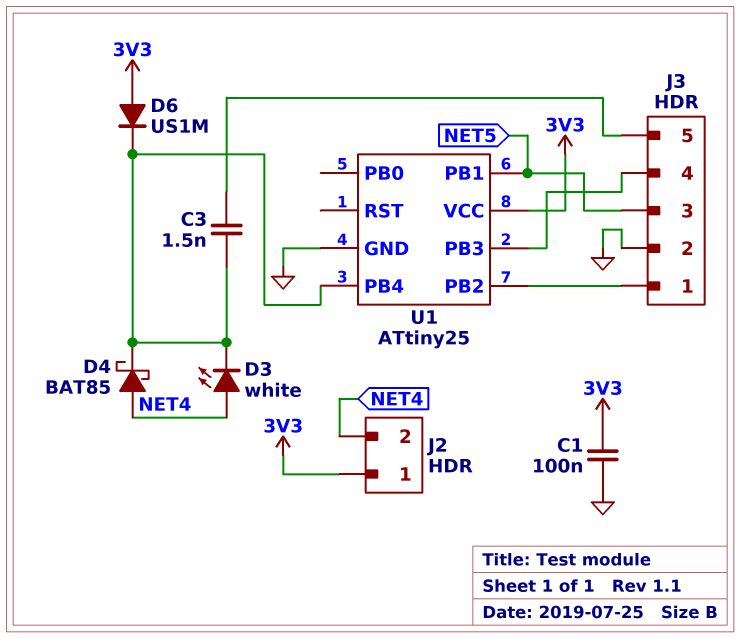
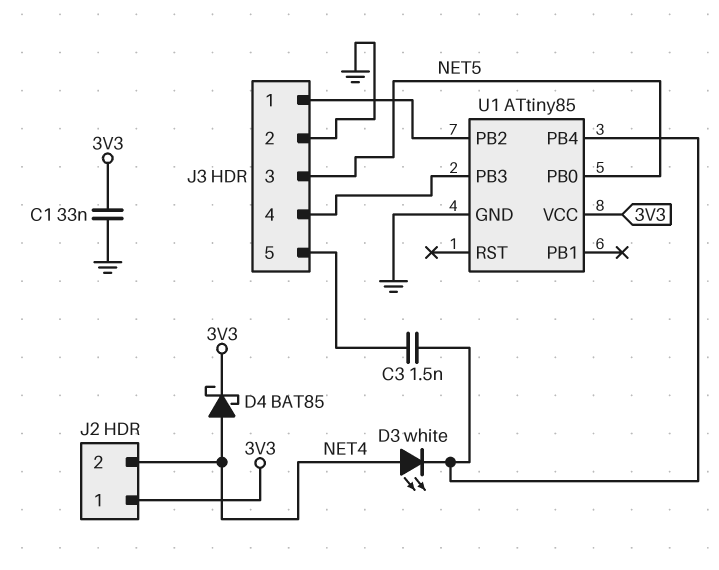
C1: 100nF (3V3, GND) -> 33nF (3V3, GND)
D4: schottky BAT85 (A NET4, K U1/PB4) -> schottky BAT85 (A NET4, K 3V3)
D6: diode US1M (A 3V3, K U1/PB4) -> none
U1: ATtiny25 -> ATtiny85
U1 pin PB0: none -> NET5
U1 pin PB1: NET5 -> none

